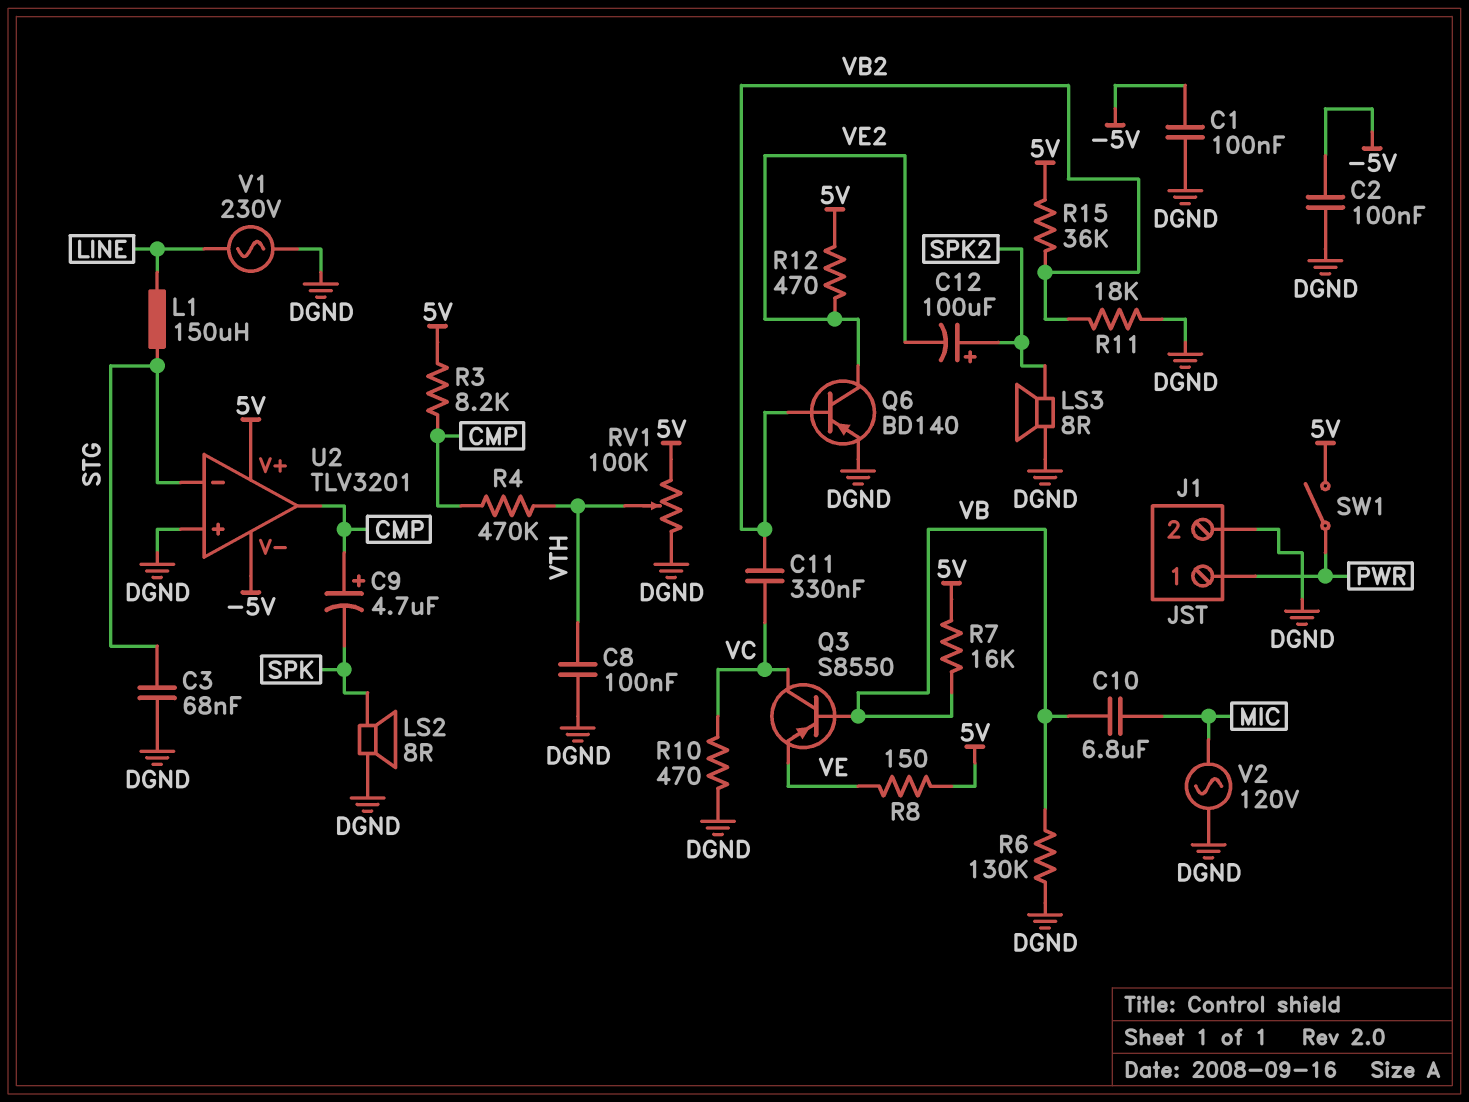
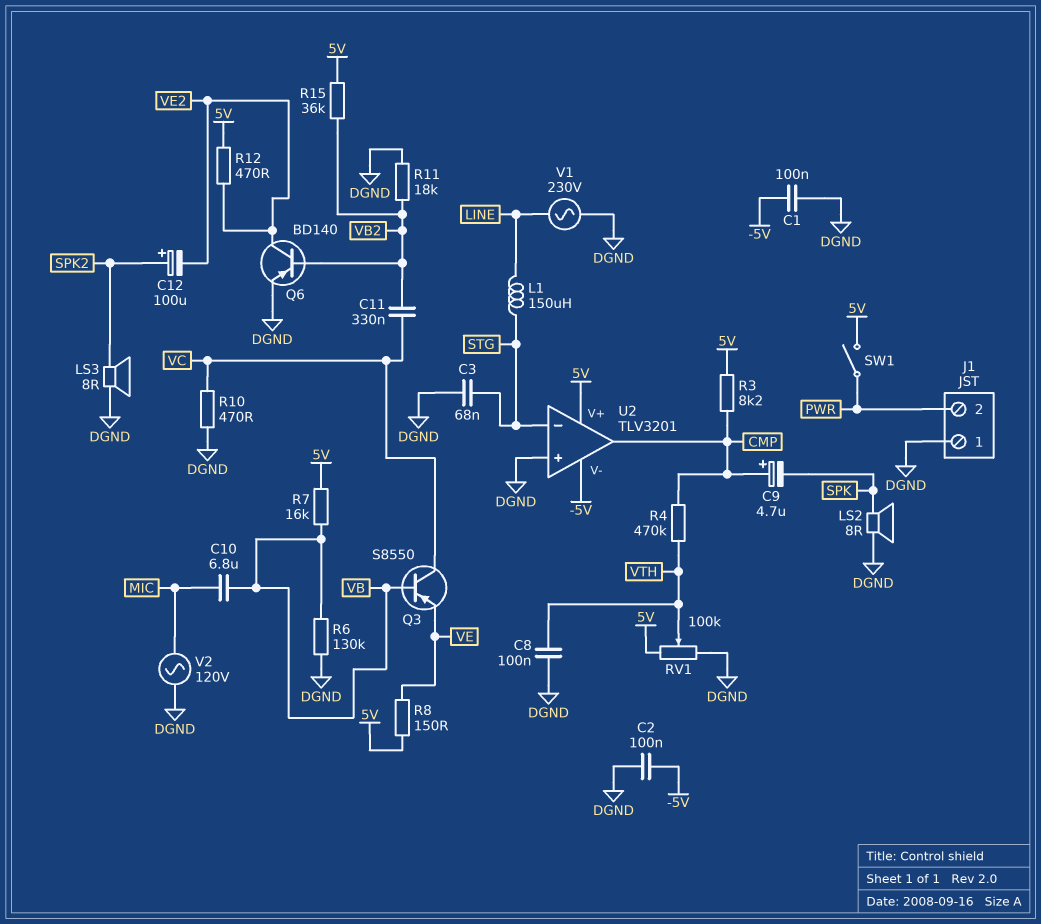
J1 pin 1: PWR -> DGND
J1 pin 2: DGND -> PWR

